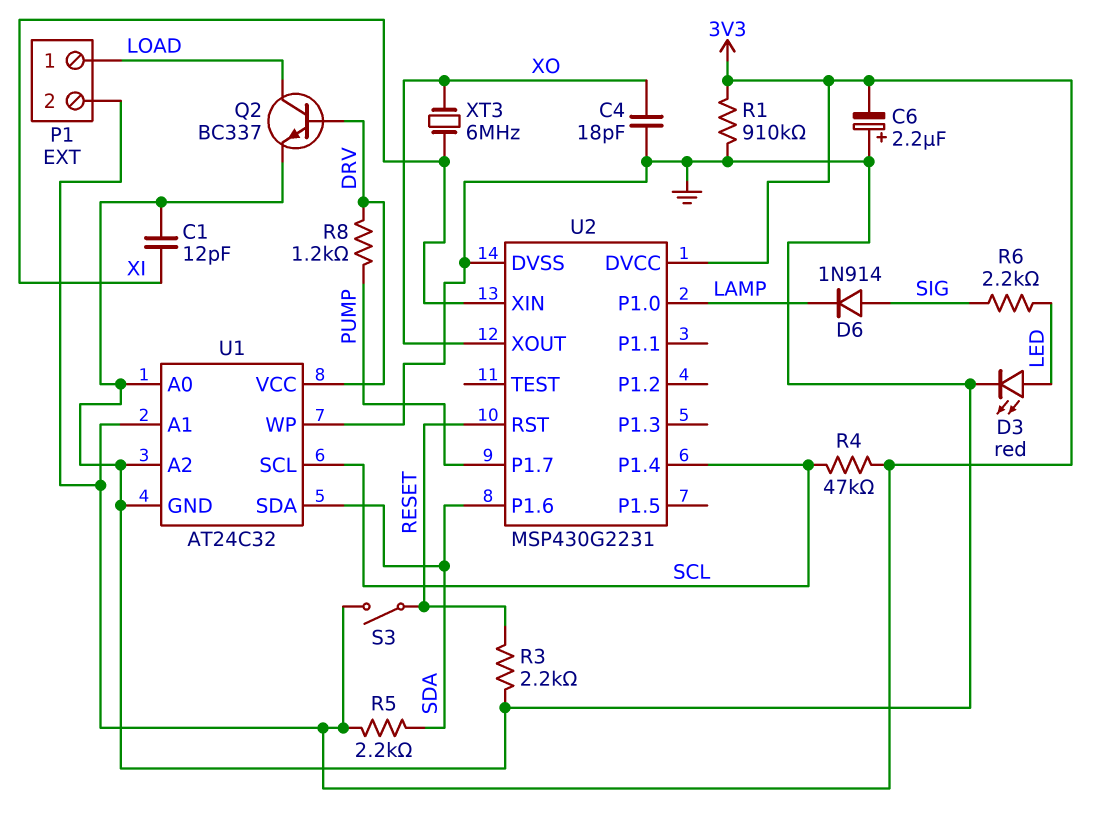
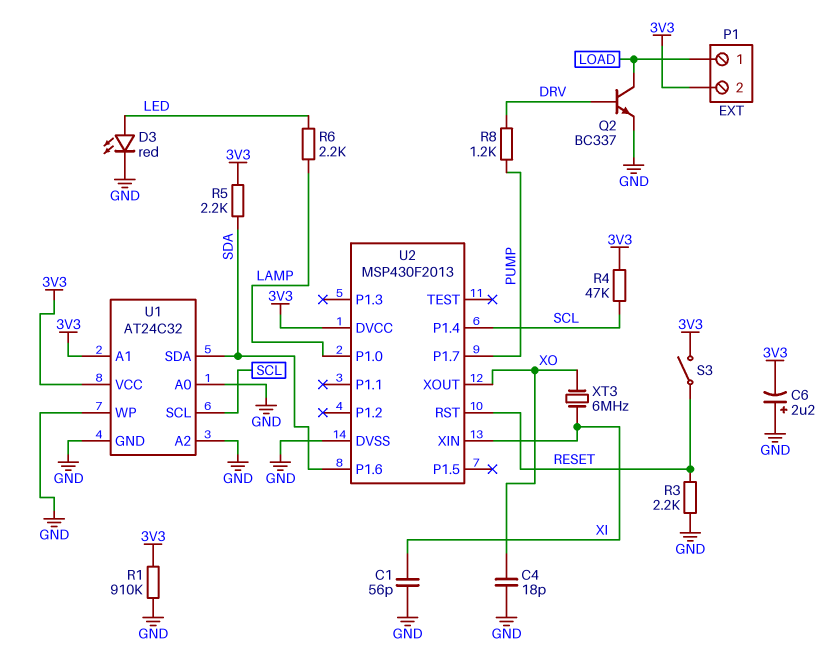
C1: 12pF (GND, XI) -> 56pF (GND, XI)
D6: diode 1N914 (A SIG, K LAMP) -> none
R6: 2.2k (LED, SIG) -> 2.2k (LAMP, LED)
U1 pin VCC: DRV -> 3V3
U2: MSP430G2231 -> MSP430F2013

